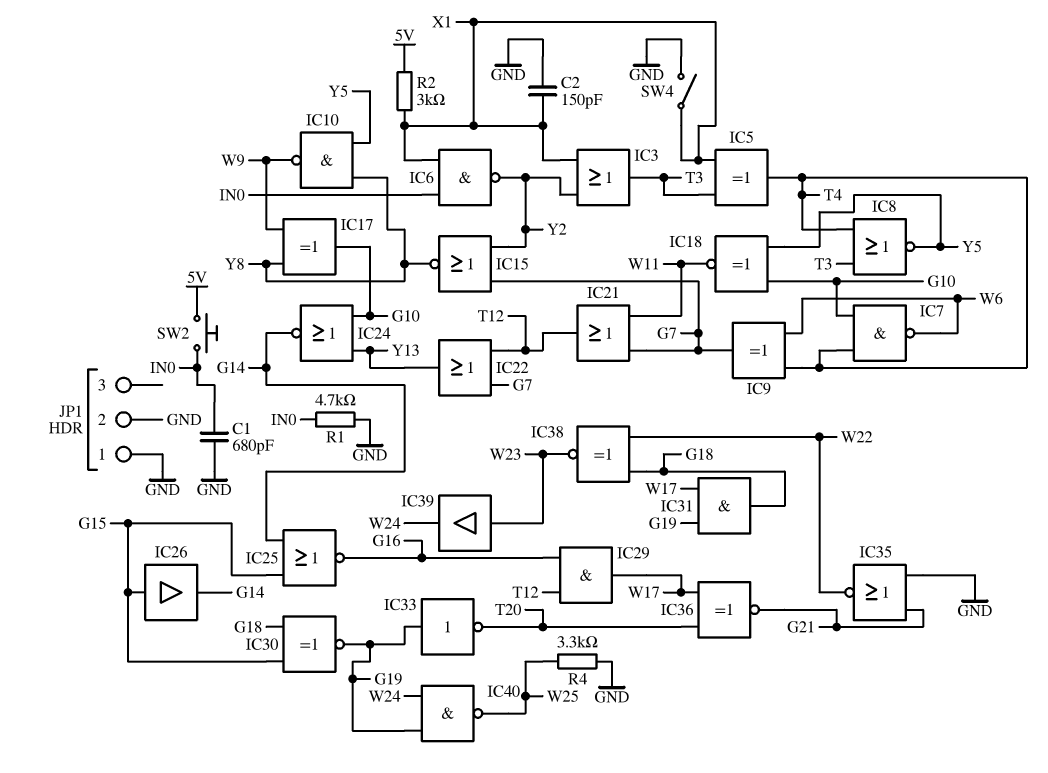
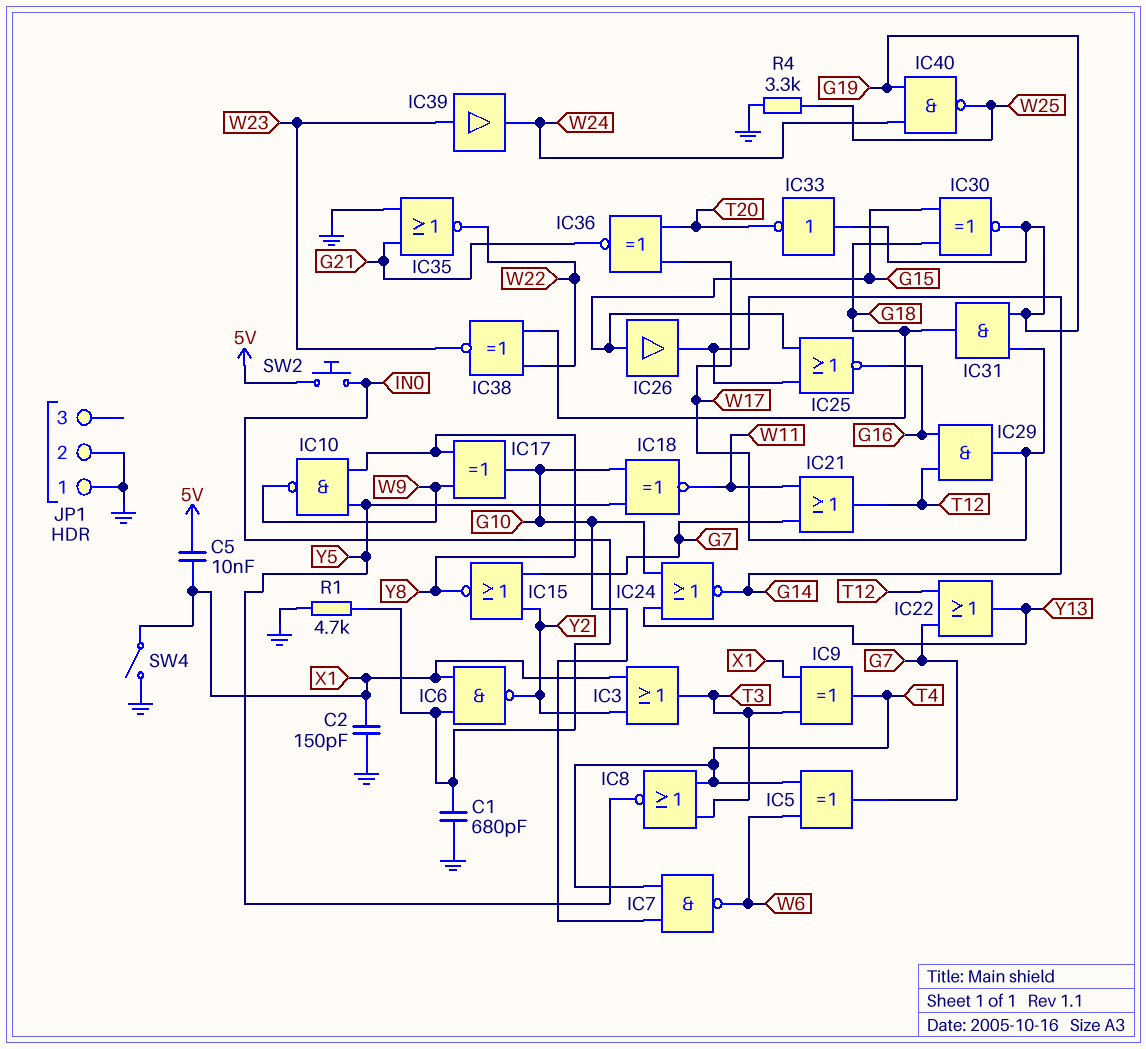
C5: none -> 10nF (5V, X1)
IC5: XOR (in T3, in X1, out T4) -> XOR (in T4, in W6, out G7)
IC9: XOR (in T4, in W6, out G7) -> XOR (in T3, in X1, out T4)
R2: 3k (5V, X1) -> none

